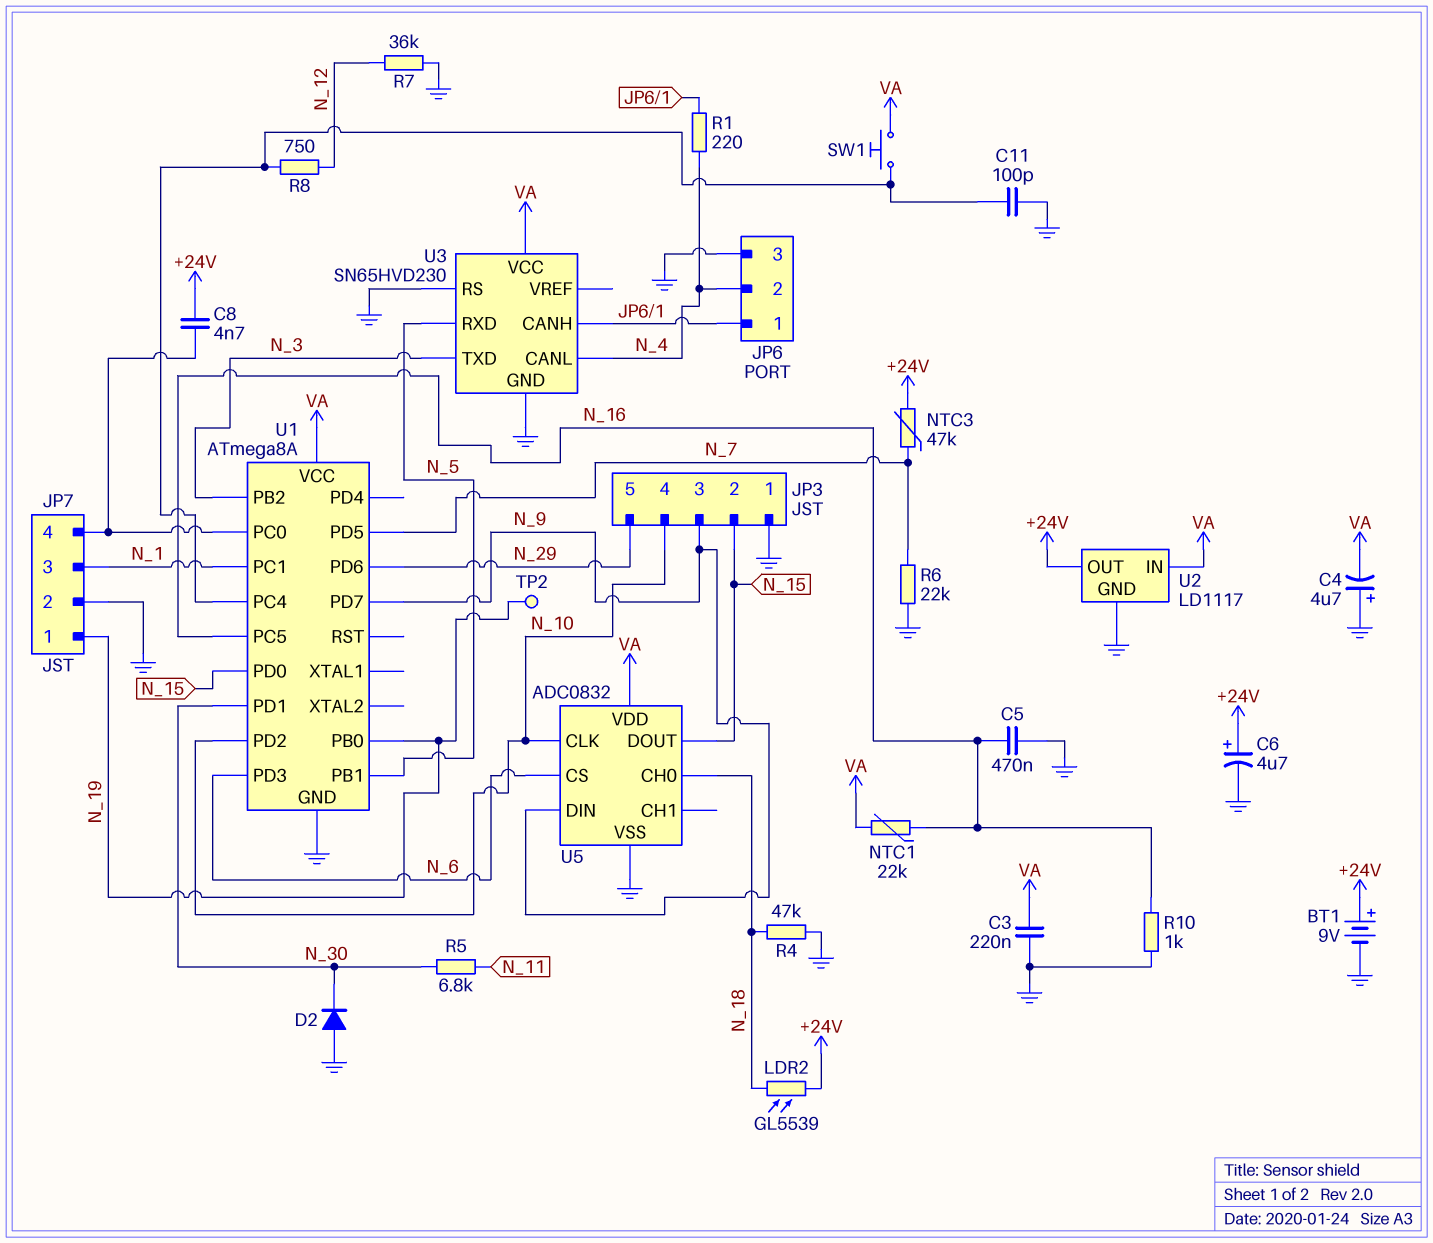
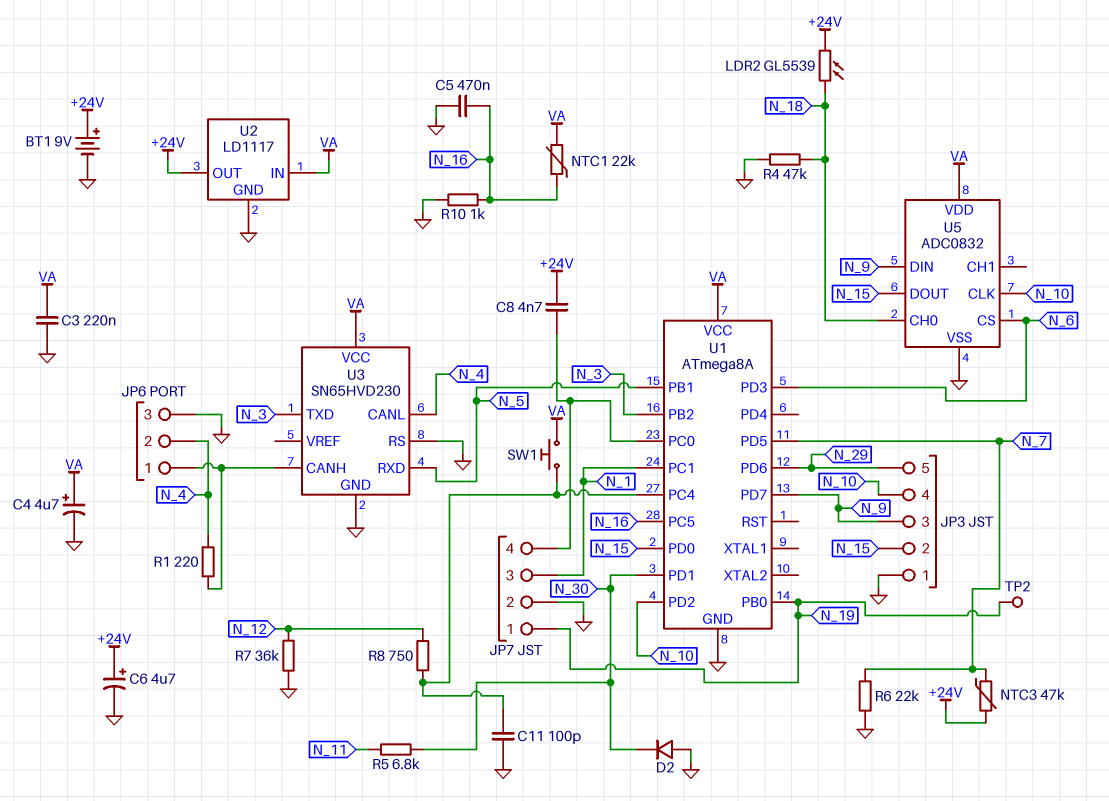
C4: 4.7uF (plus GND, minus VA) -> 4.7uF (plus VA, minus GND)

